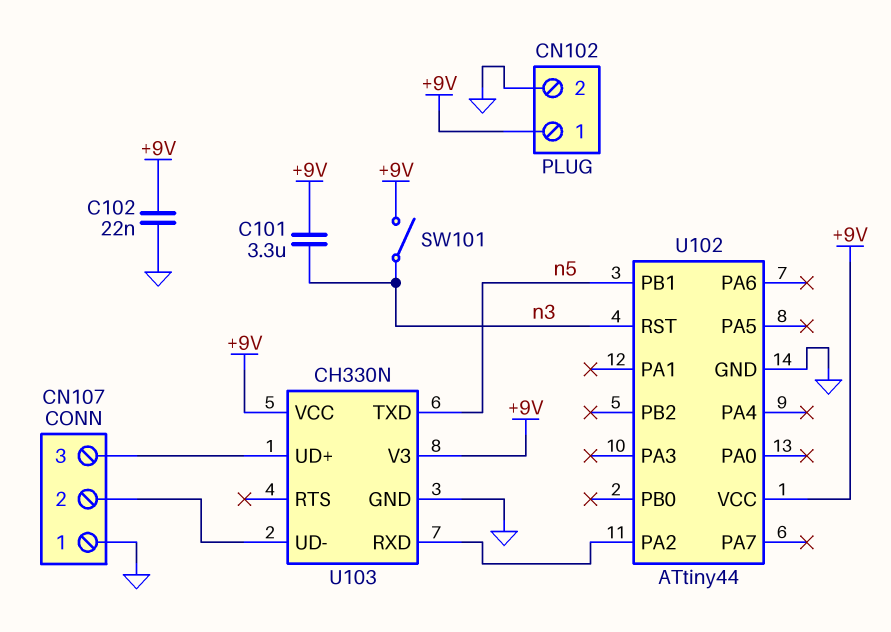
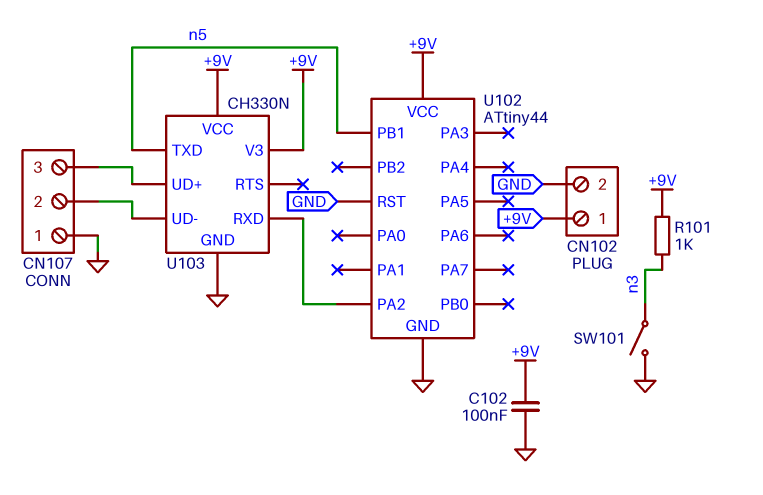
C101: 3.3uF (+9V, n3) -> none
C102: 22nF (+9V, GND) -> 100nF (+9V, GND)
R101: none -> 1k (+9V, n3)
SW101: switch (+9V, n3) -> switch (GND, n3)
U102 pin RST: n3 -> GND

